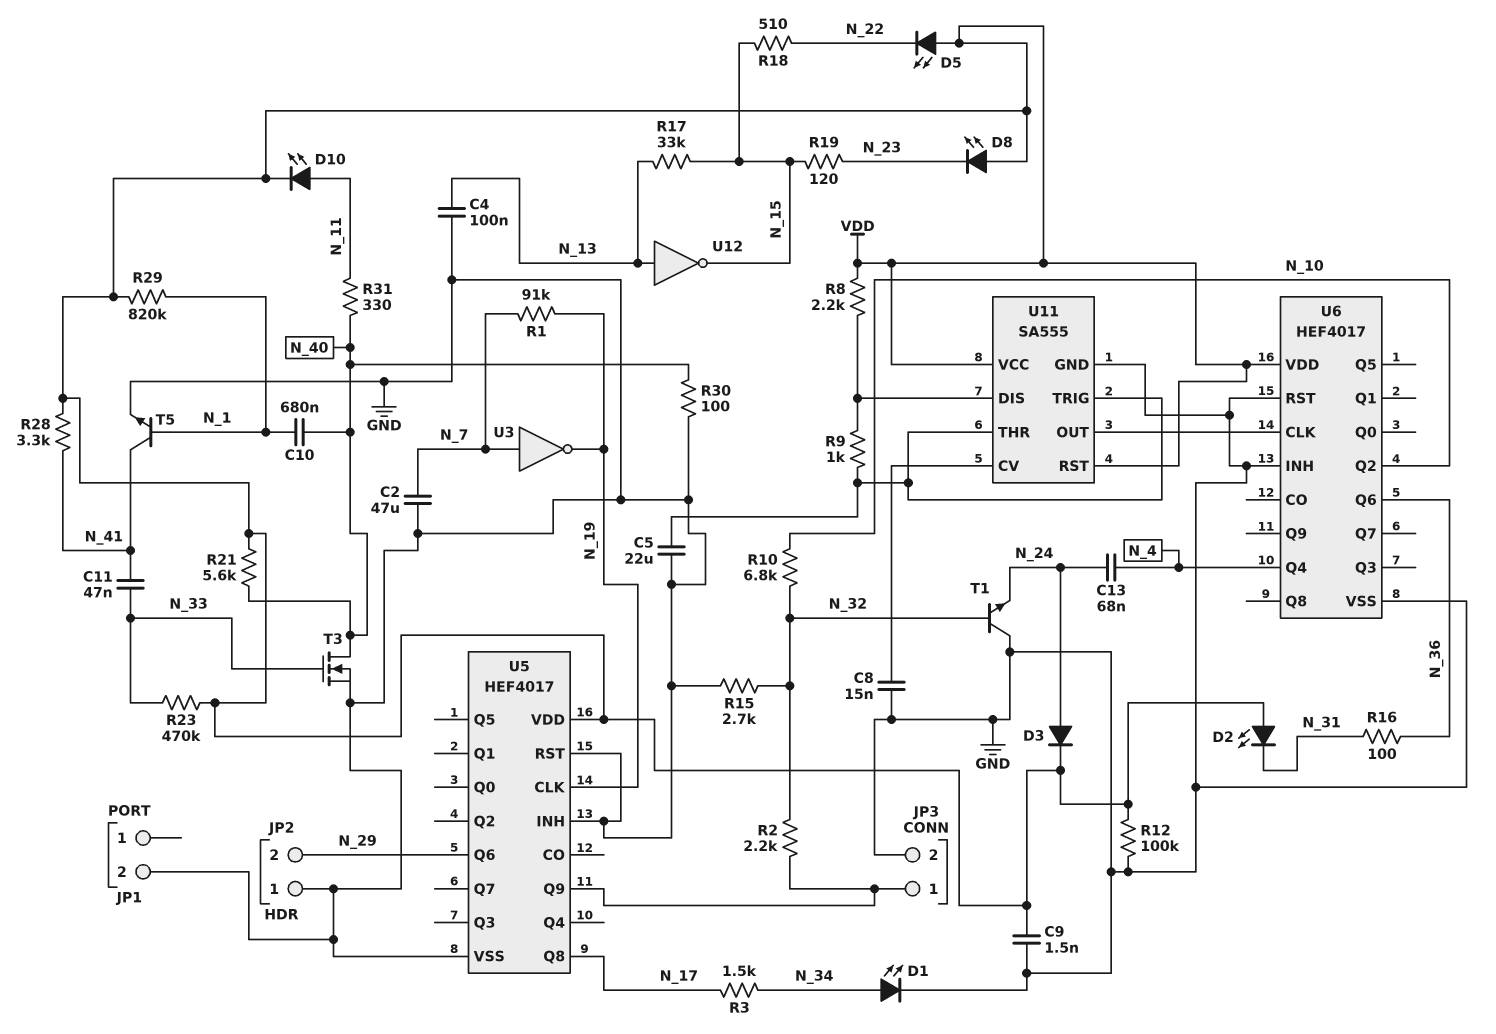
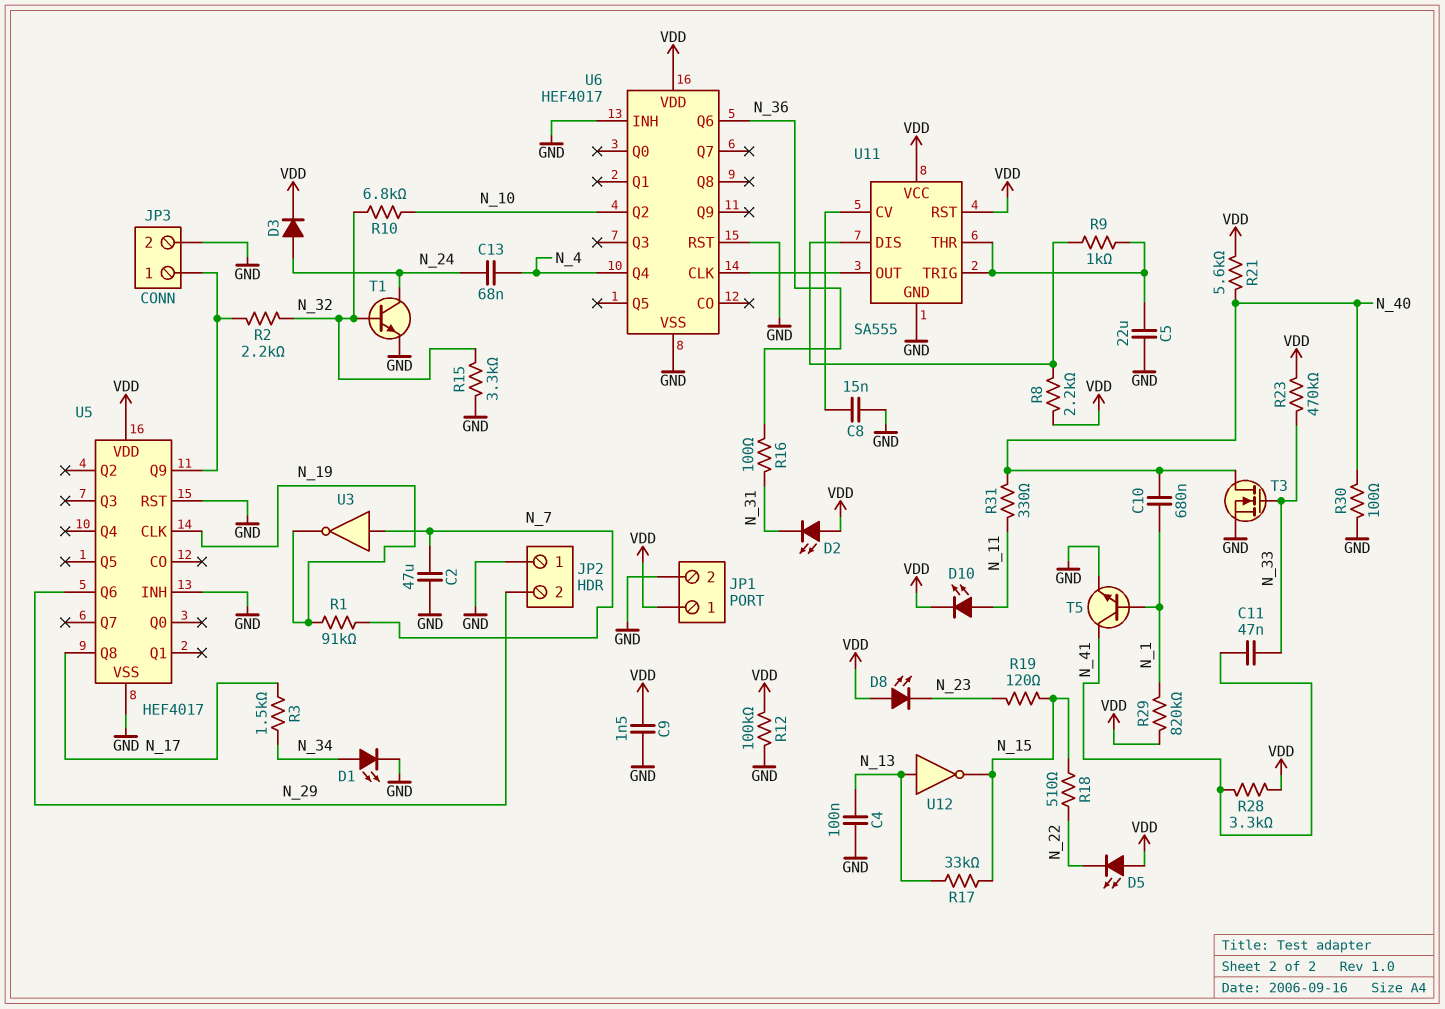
JP1 pin 1: none -> VDD
R15: 2.7k (GND, N_32) -> 3.3k (GND, N_32)
T1: NPN (B N_32, C GND, E N_24) -> NPN (B N_32, C N_24, E GND)

